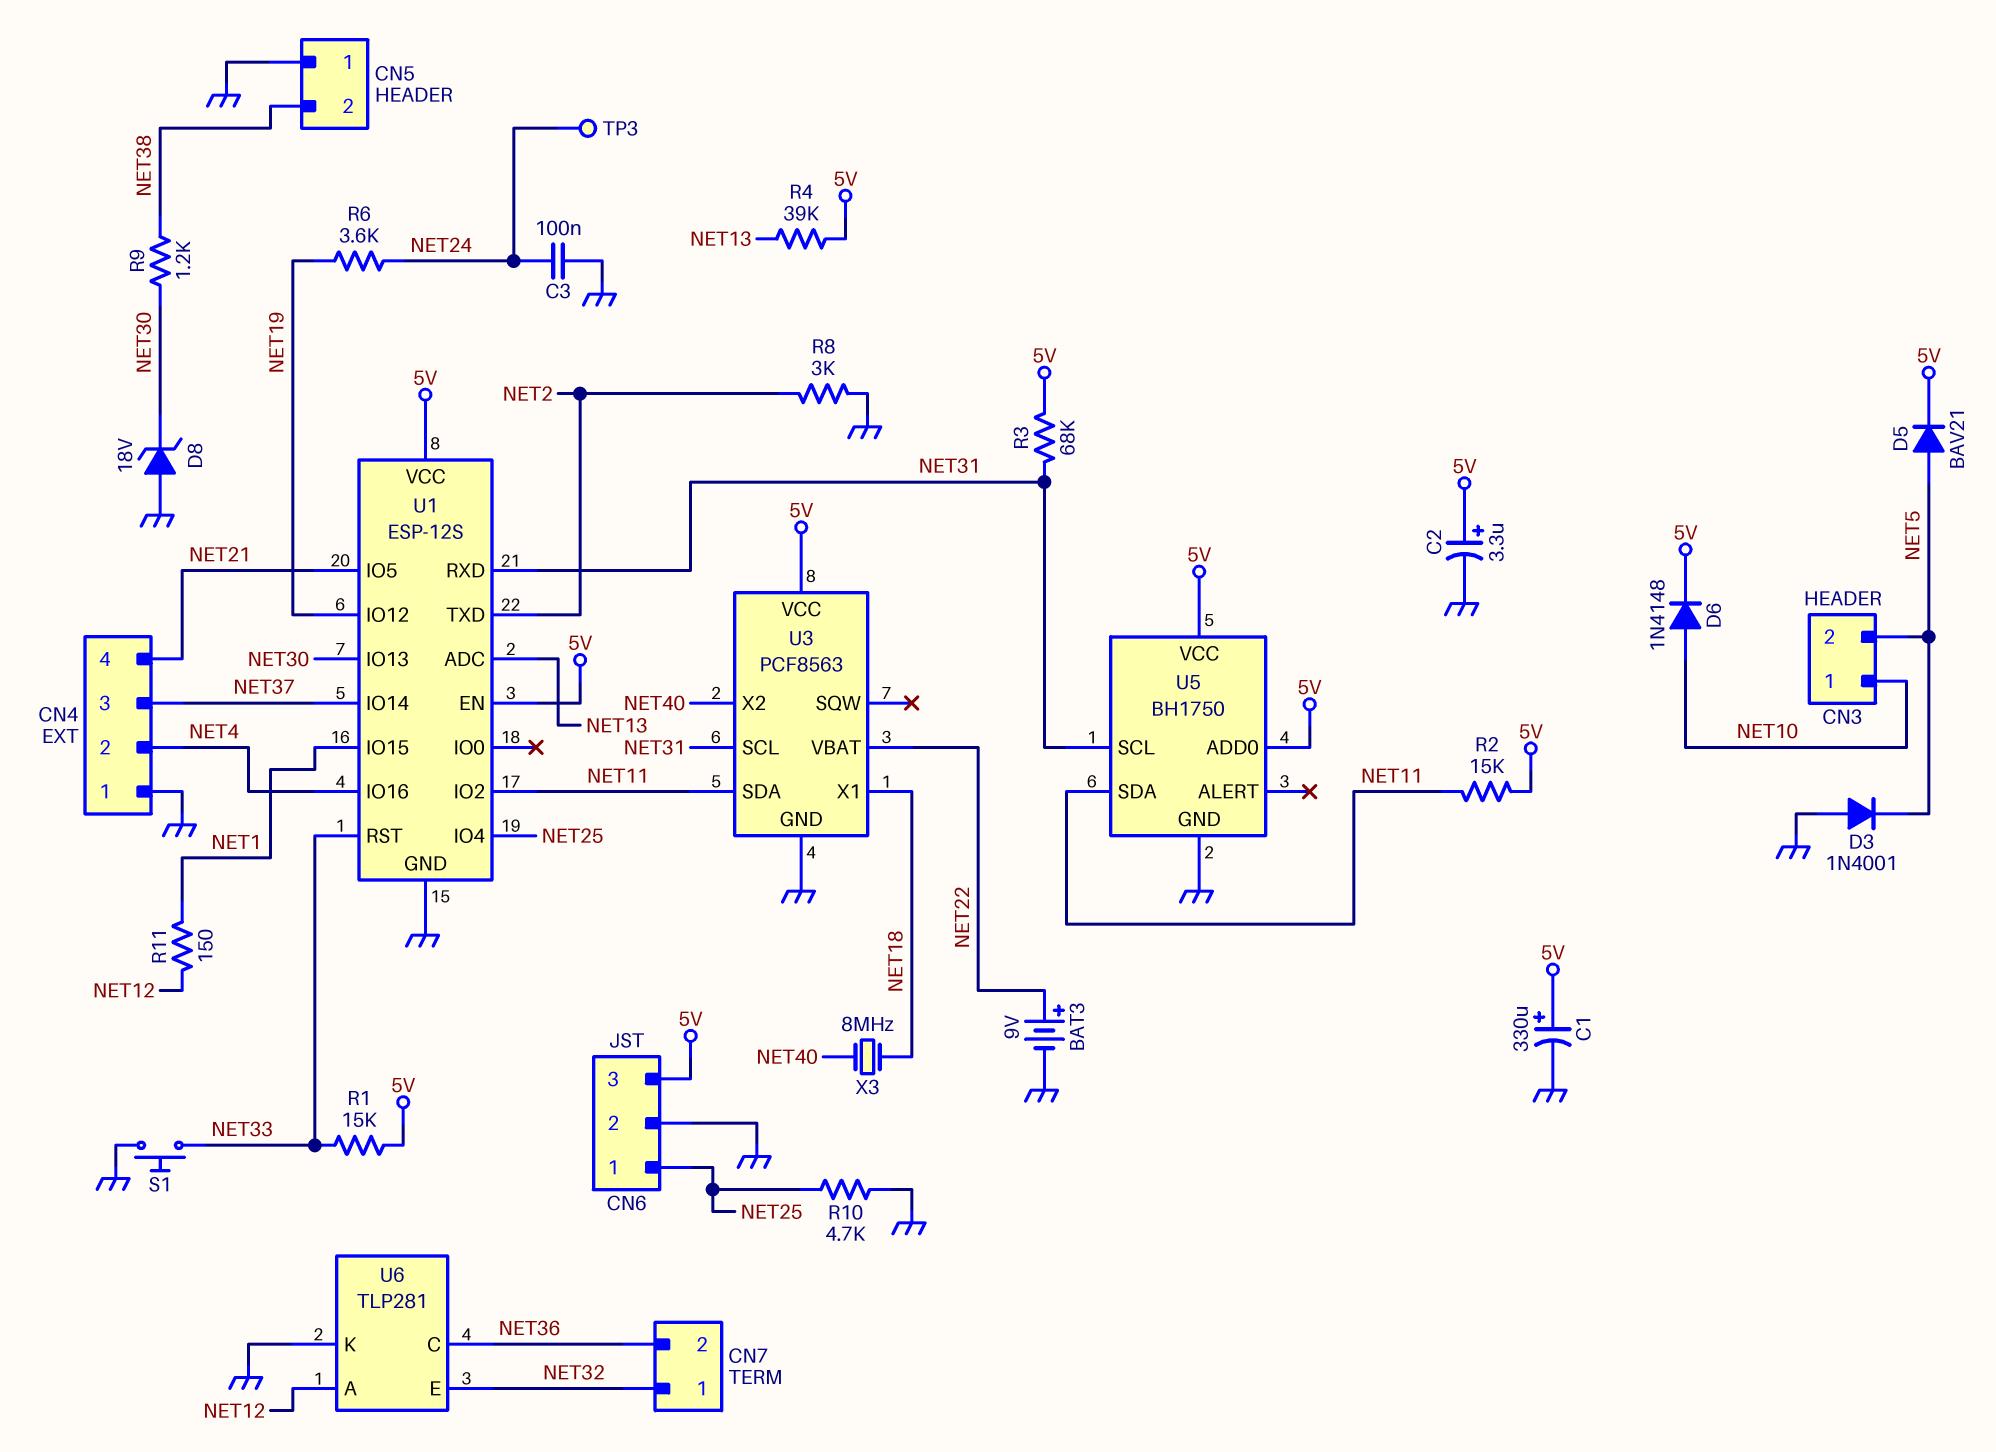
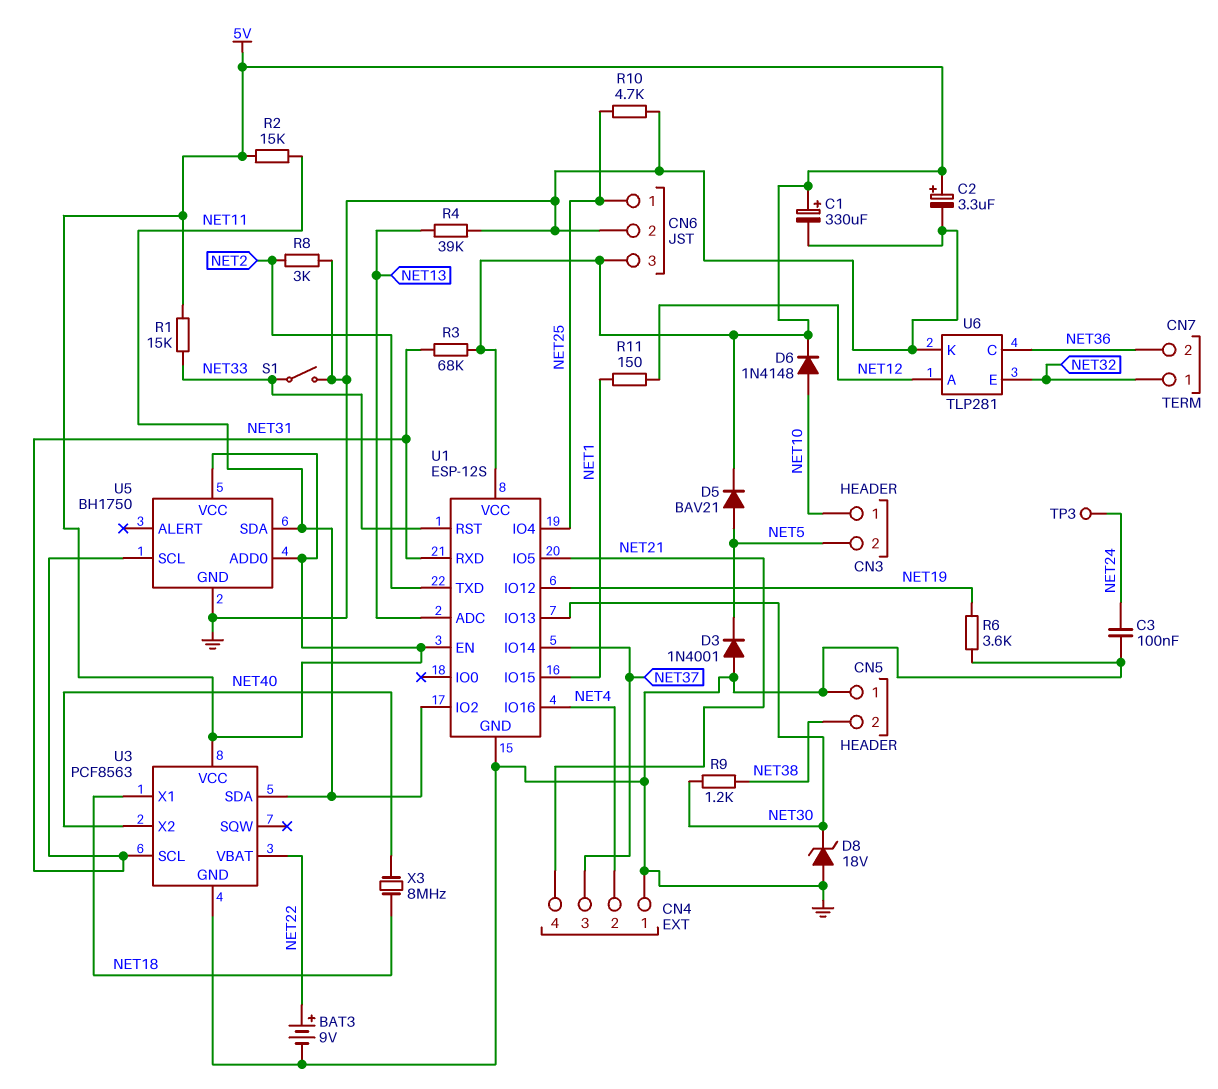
R4: 39k (5V, NET13) -> 39k (GND, NET13)
R6: 3.6k (NET19, NET24) -> 3.6k (GND, NET19)
S1: button (GND, NET33) -> switch (GND, NET33)

